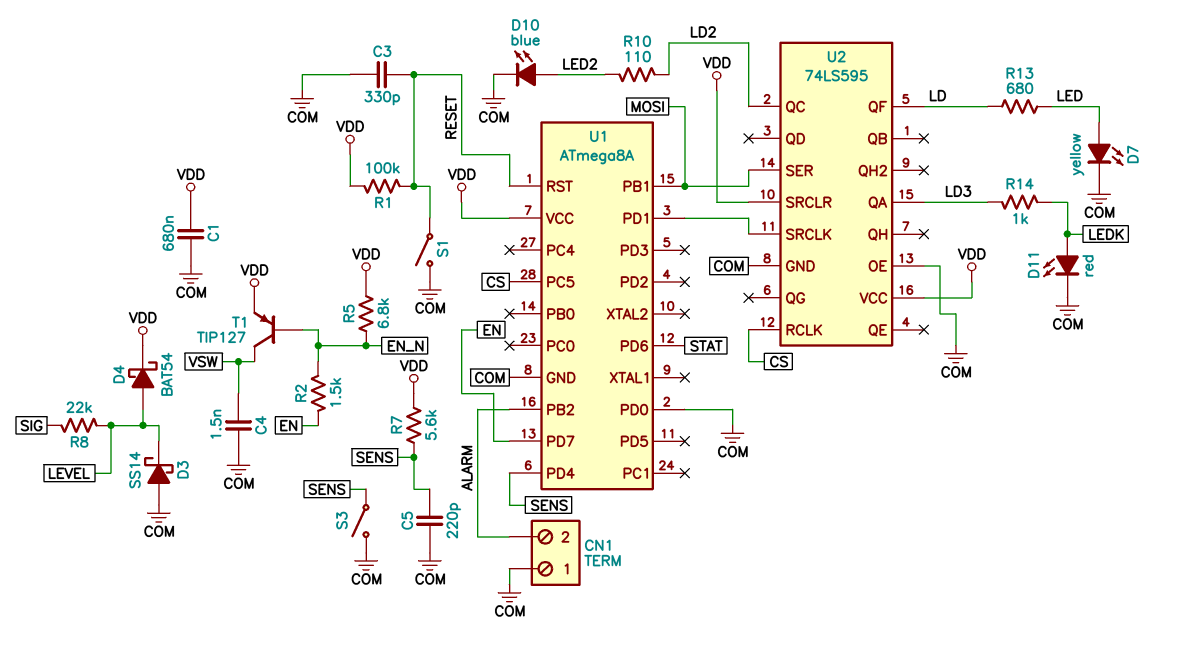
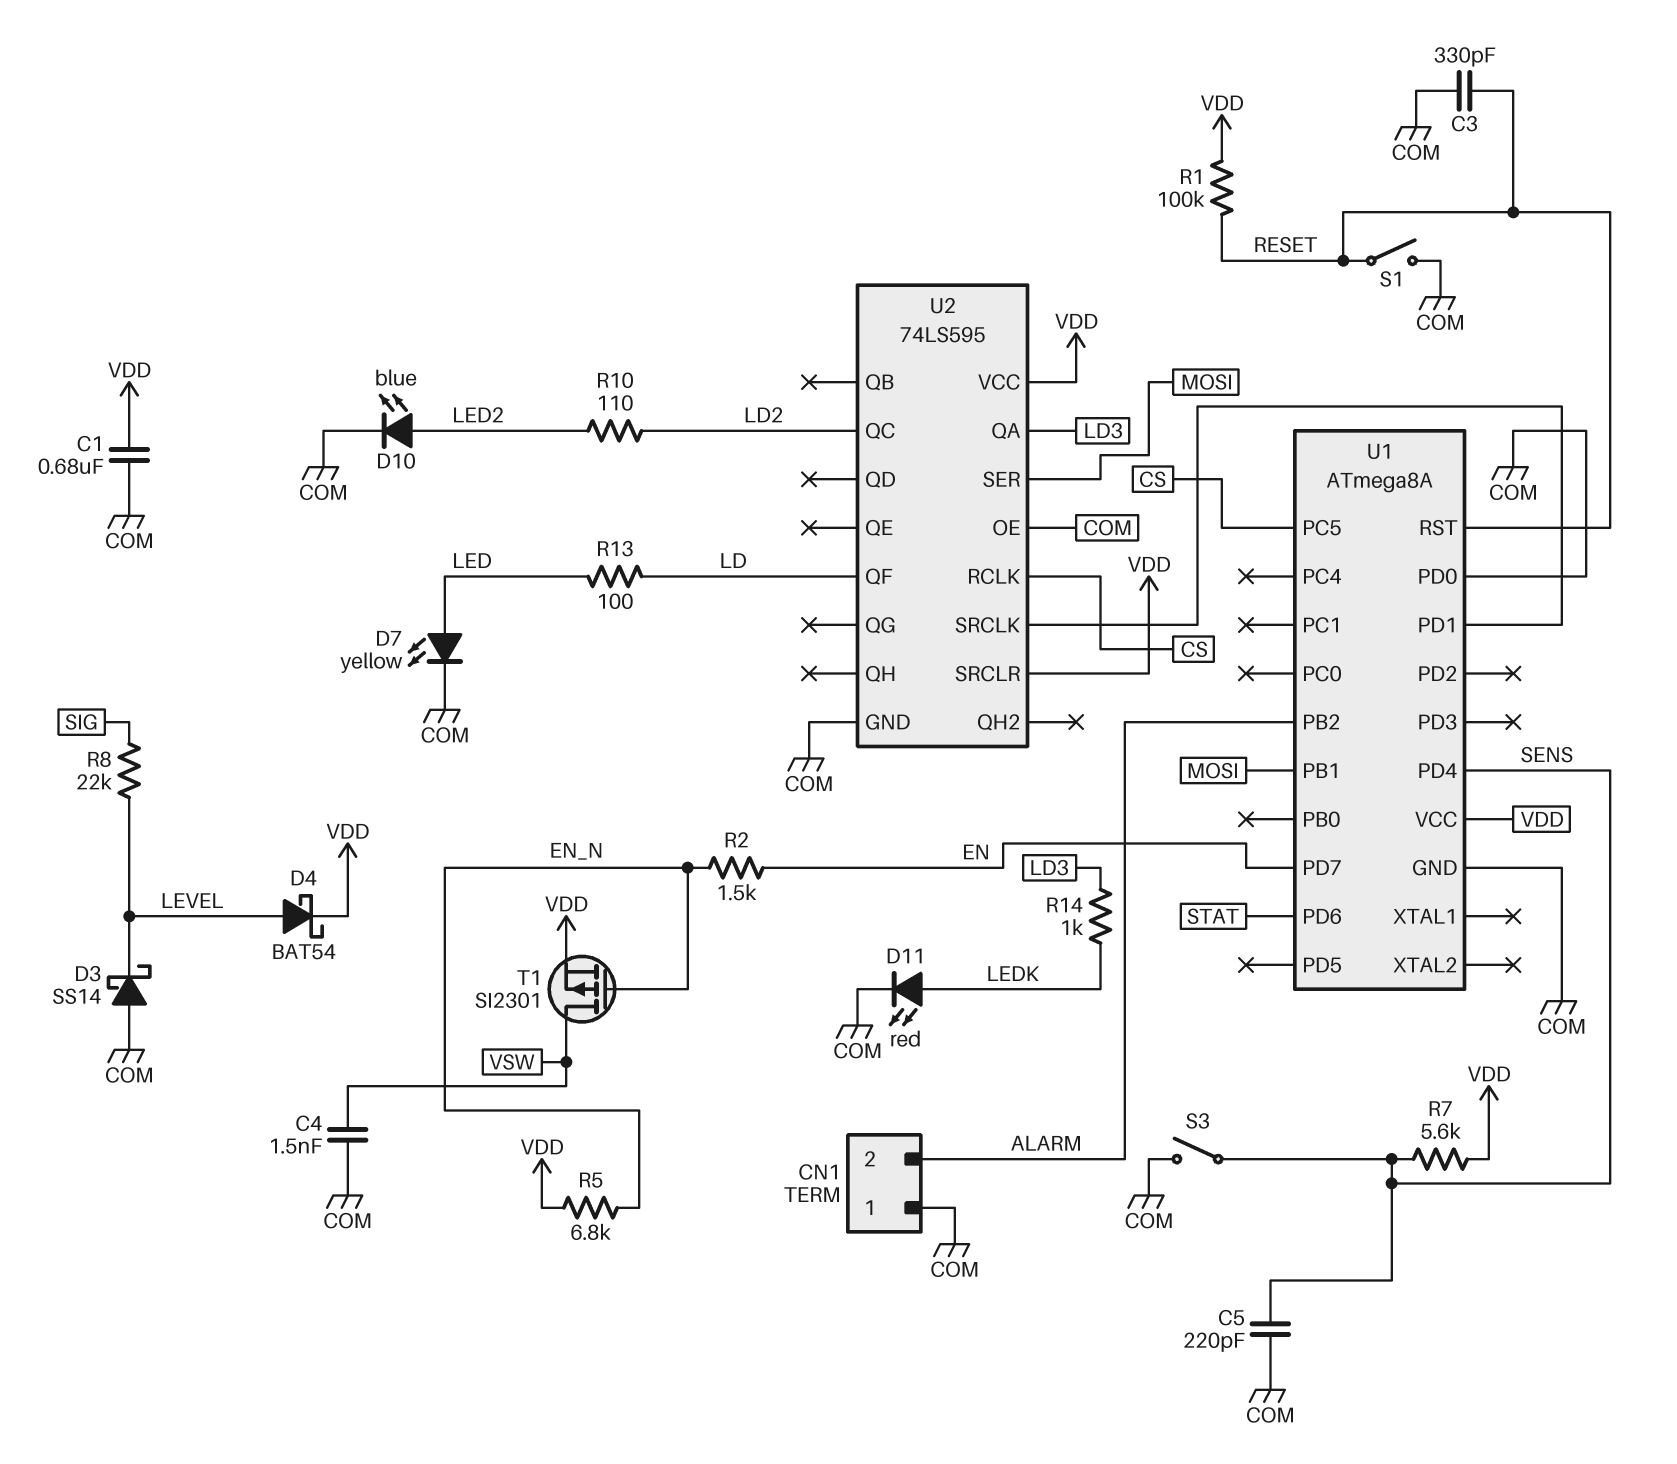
R13: 680 (LD, LED) -> 100 (LD, LED)
T1: PNP TIP127 (B EN_N, C VSW, E VDD) -> PMOS SI2301 (G EN_N, D VSW, S VDD)

